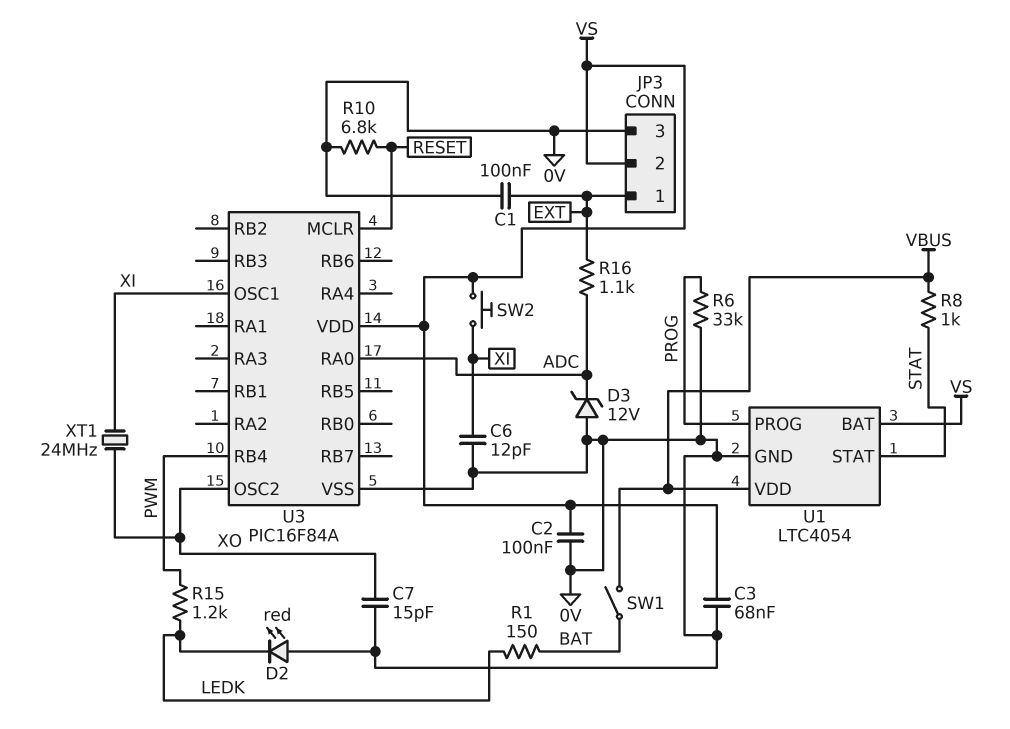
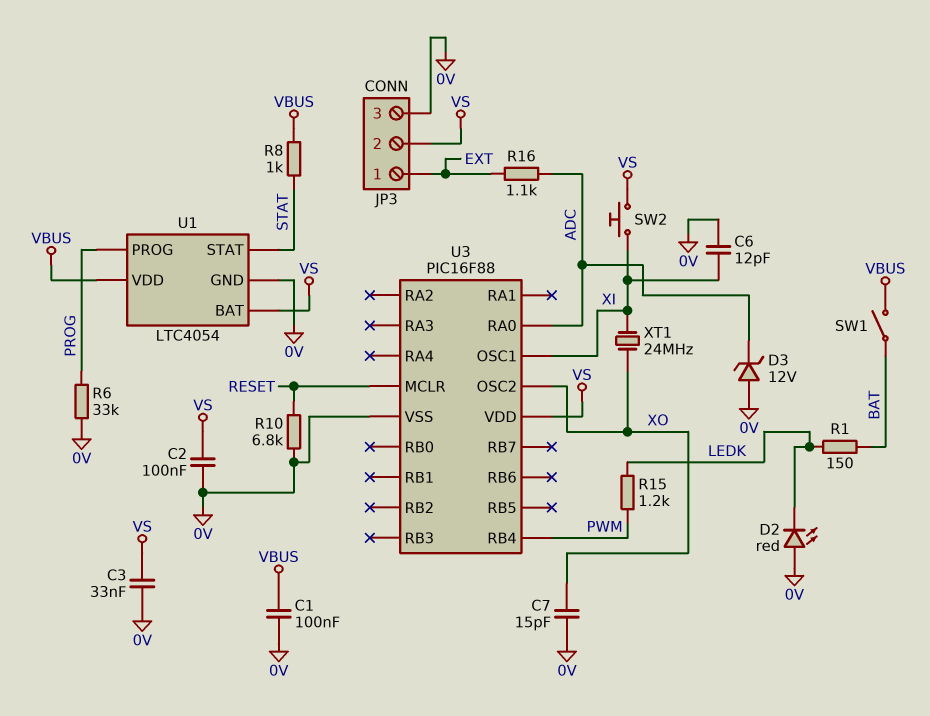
C1: 100nF (0V, EXT) -> 100nF (0V, VBUS)
C3: 68nF (0V, VS) -> 33nF (0V, VS)
U3: PIC16F84A -> PIC16F88

